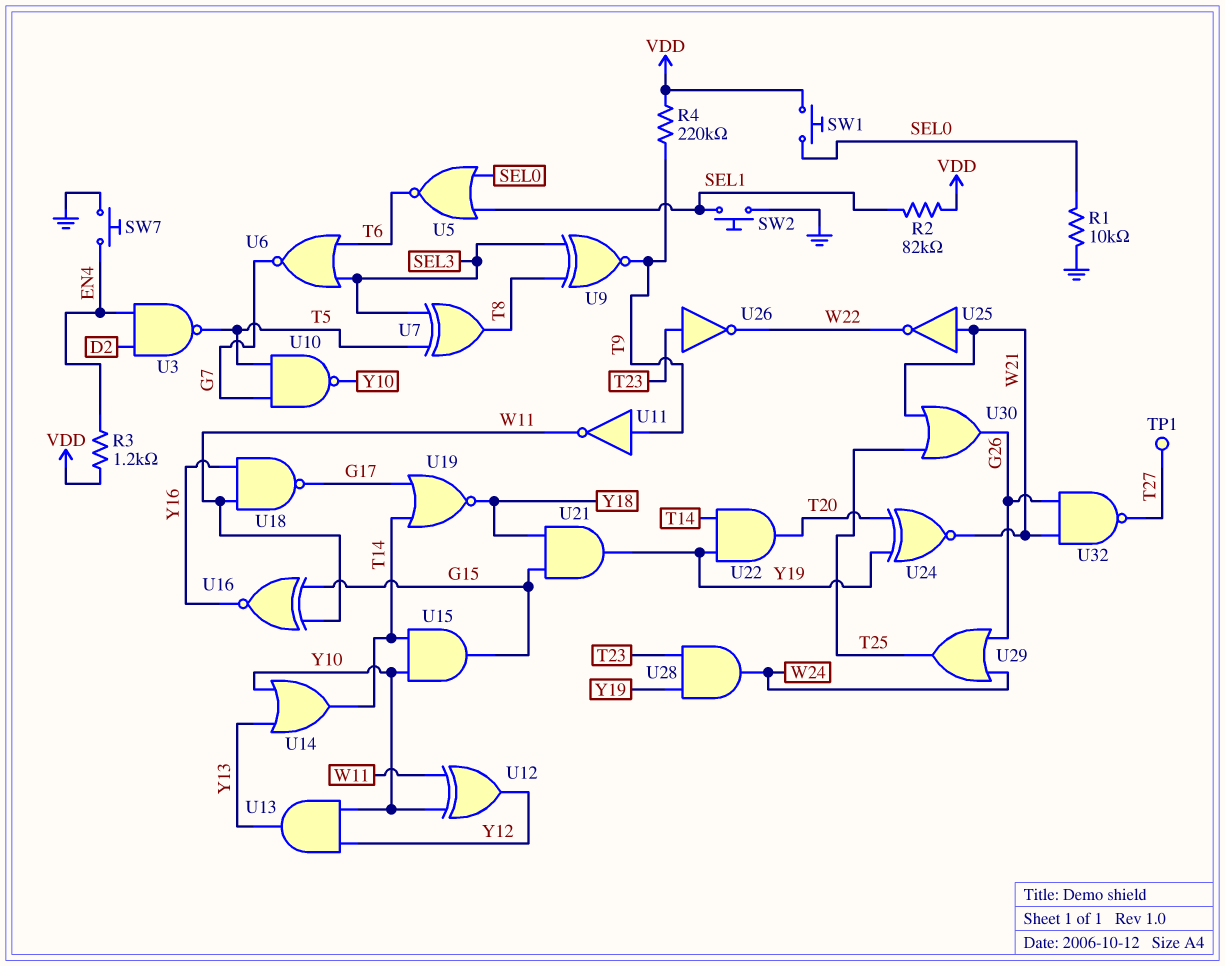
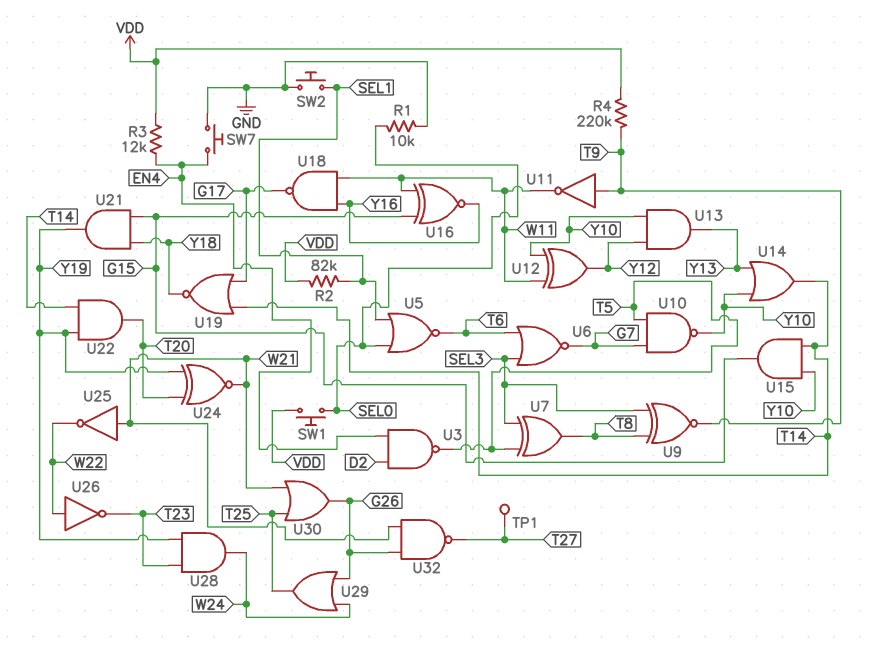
R3: 1.2k (EN4, VDD) -> 12k (EN4, VDD)
U26: NOT (in T23, out W22) -> NOT (in W22, out T23)

